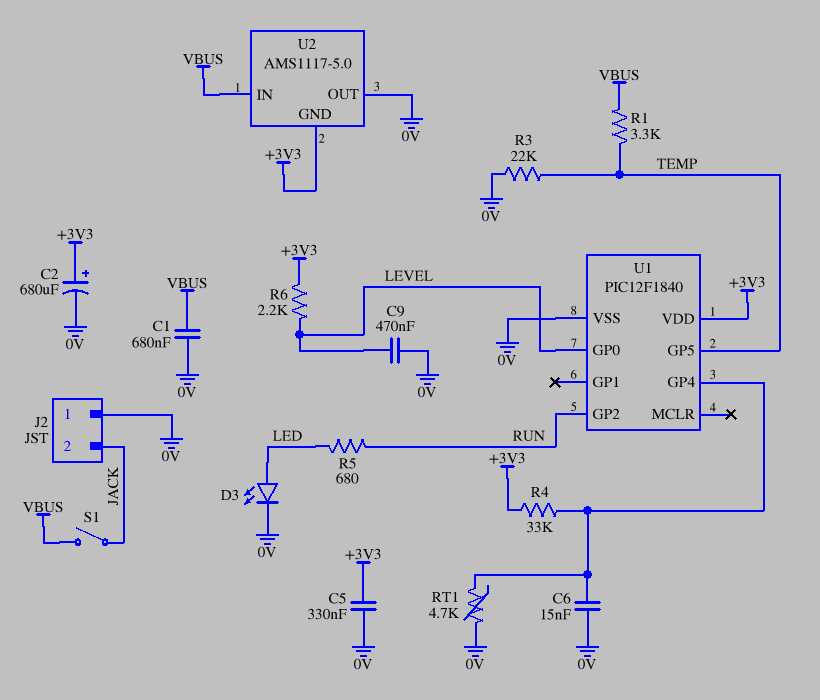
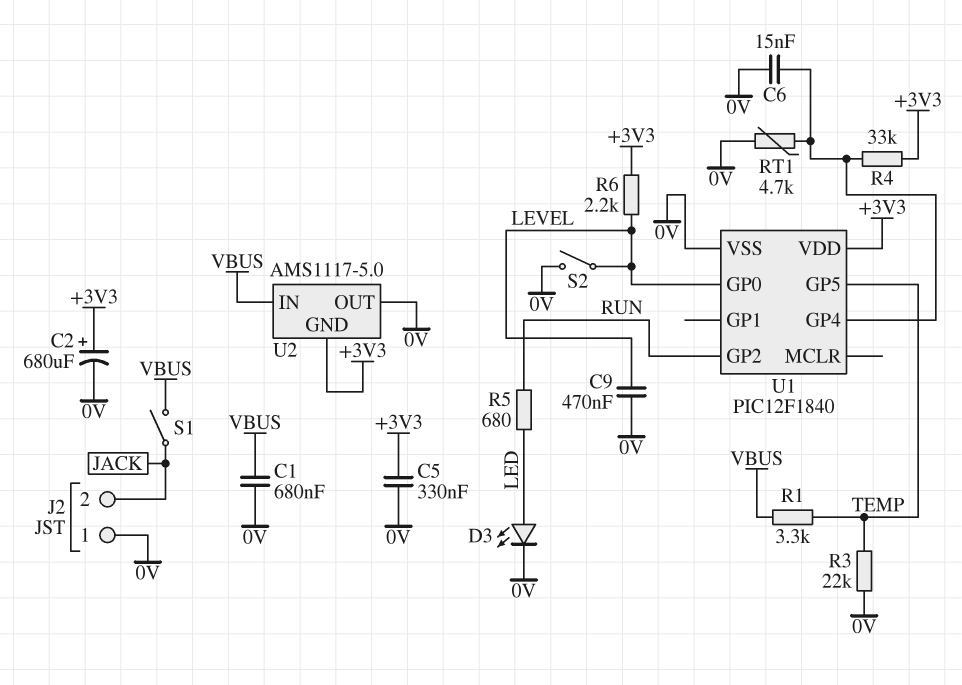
S2: none -> switch (0V, LEVEL)

